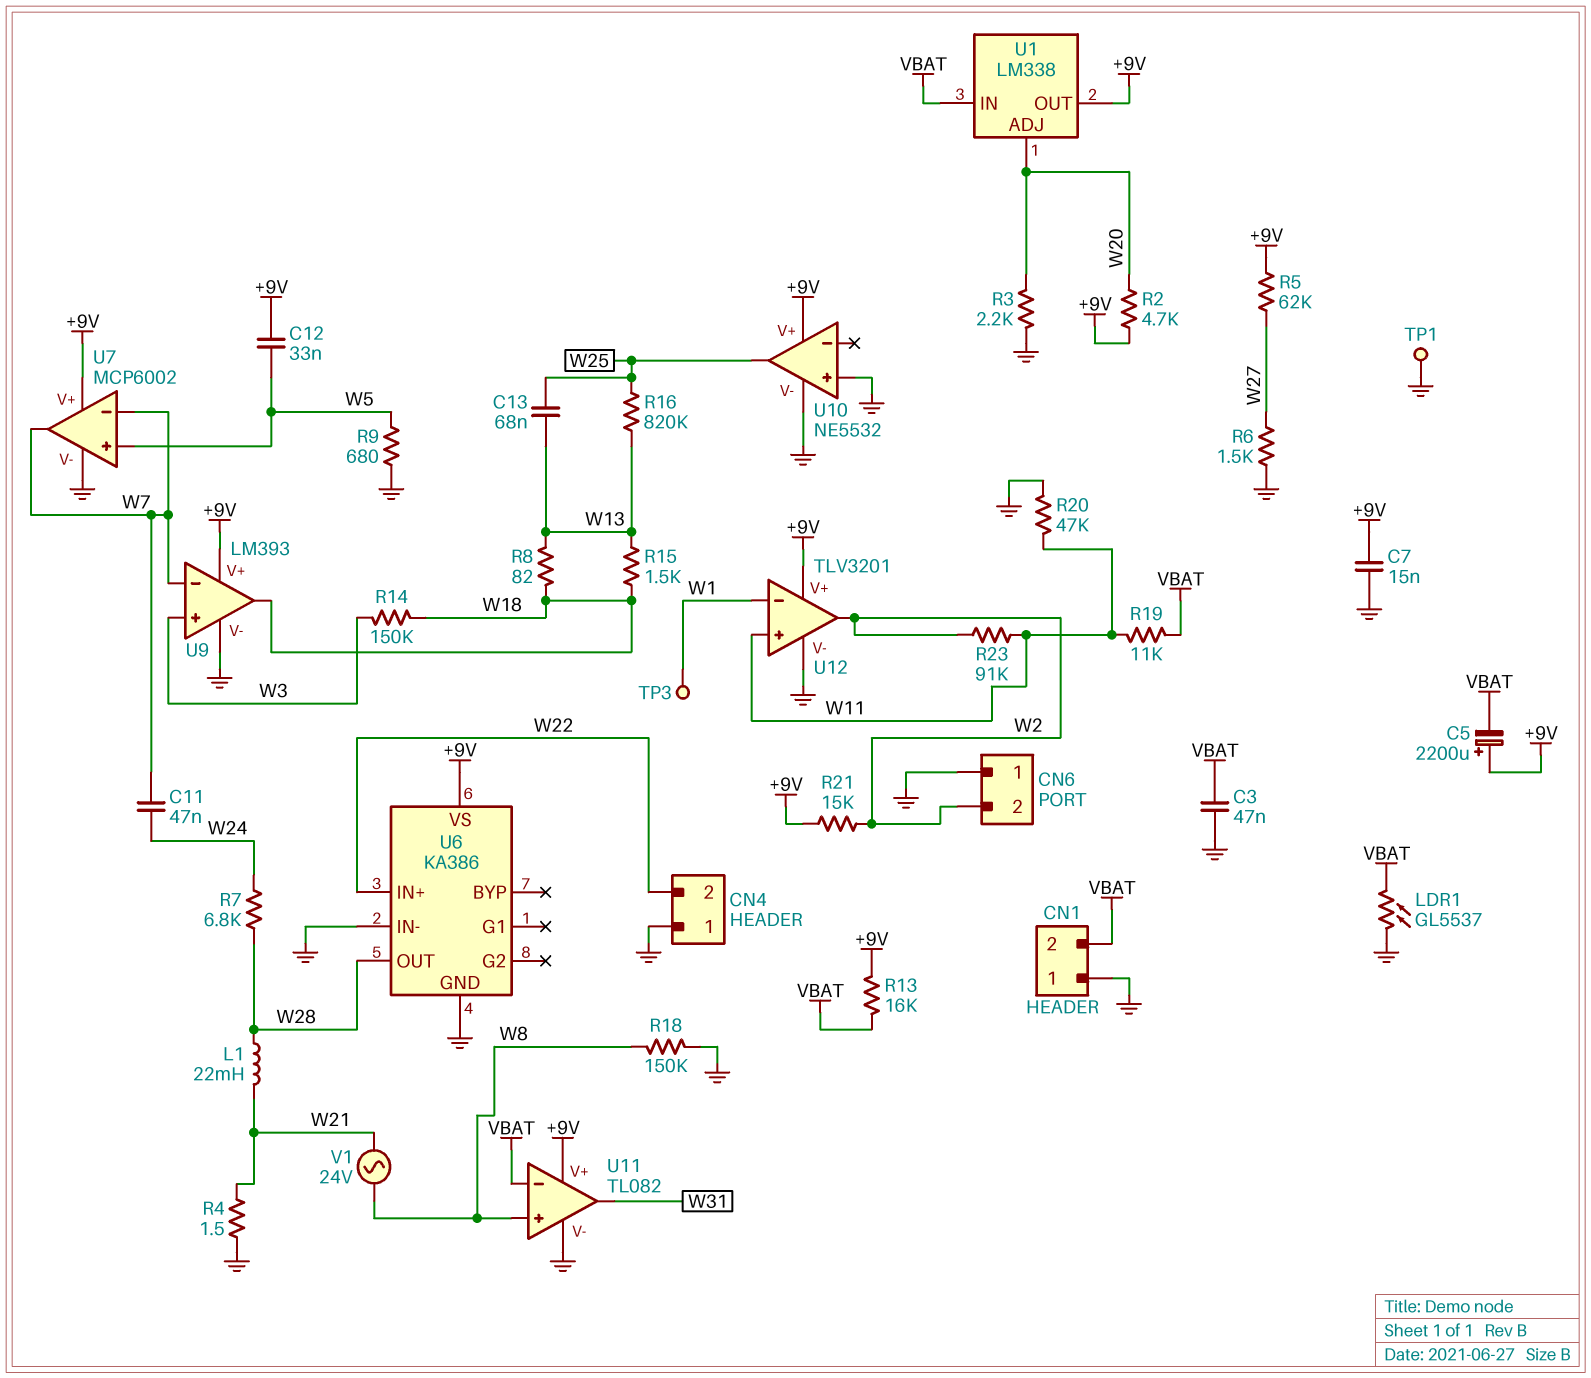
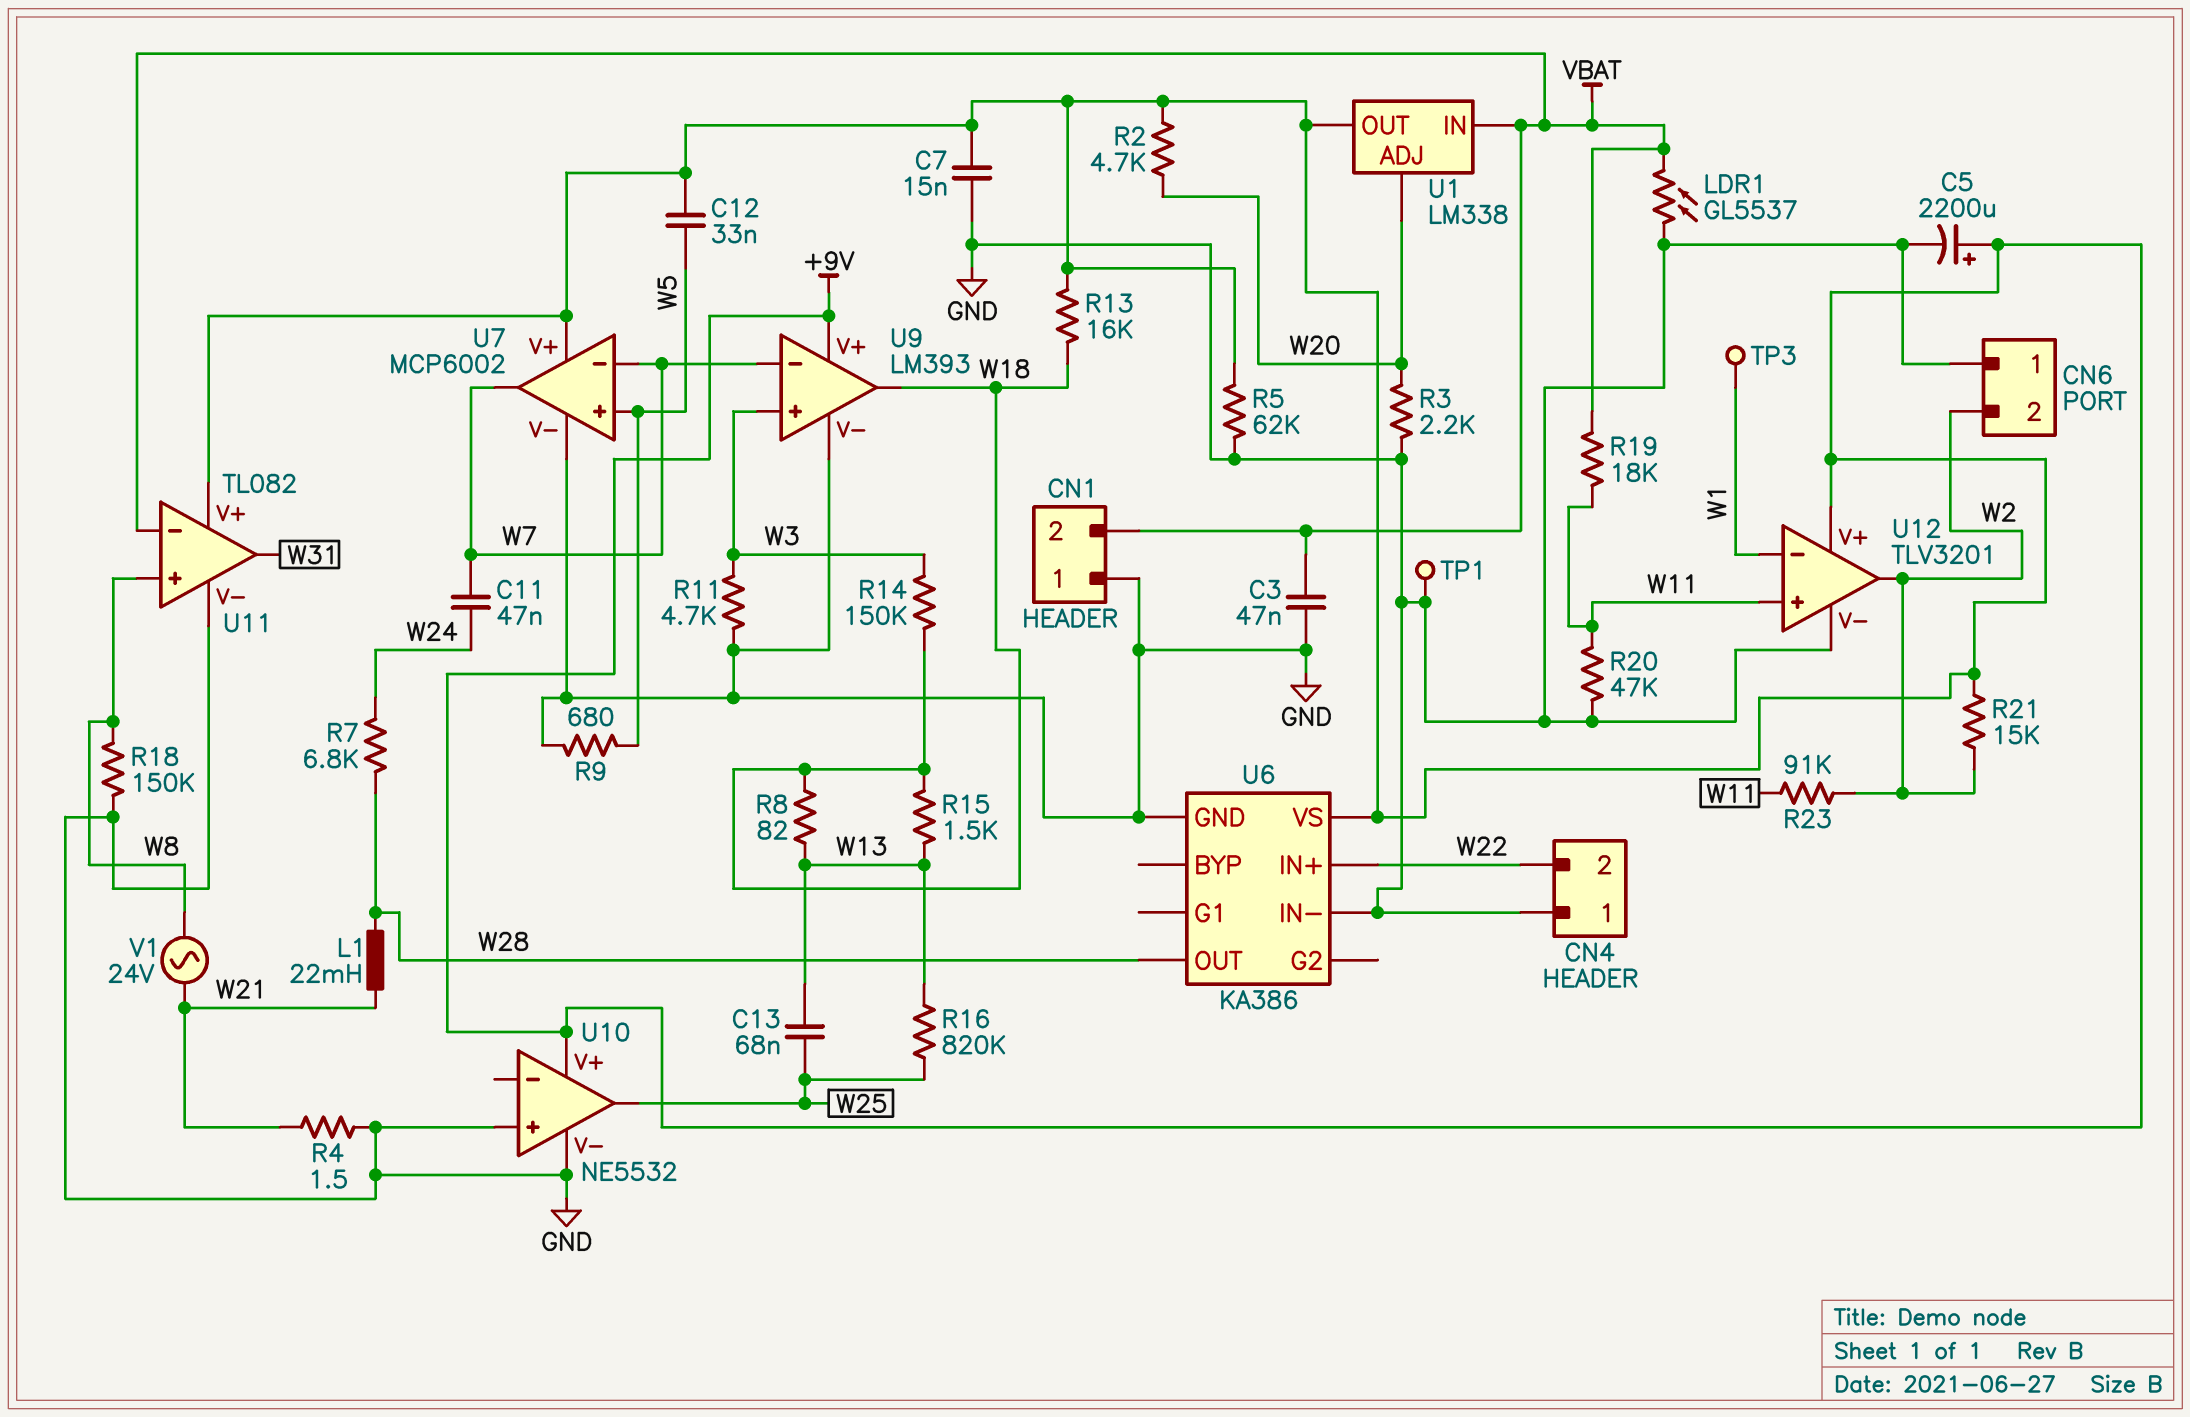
C5: 2200uF (plus +9V, minus VBAT) -> 2200uF (plus +9V, minus GND)
R5: 62k (+9V, W27) -> 62k (+9V, GND)
R6: 1.5k (GND, W27) -> none
R11: none -> 4.7k (GND, W3)
R13: 16k (+9V, VBAT) -> 16k (+9V, W18)
R19: 11k (VBAT, W11) -> 18k (VBAT, W11)

